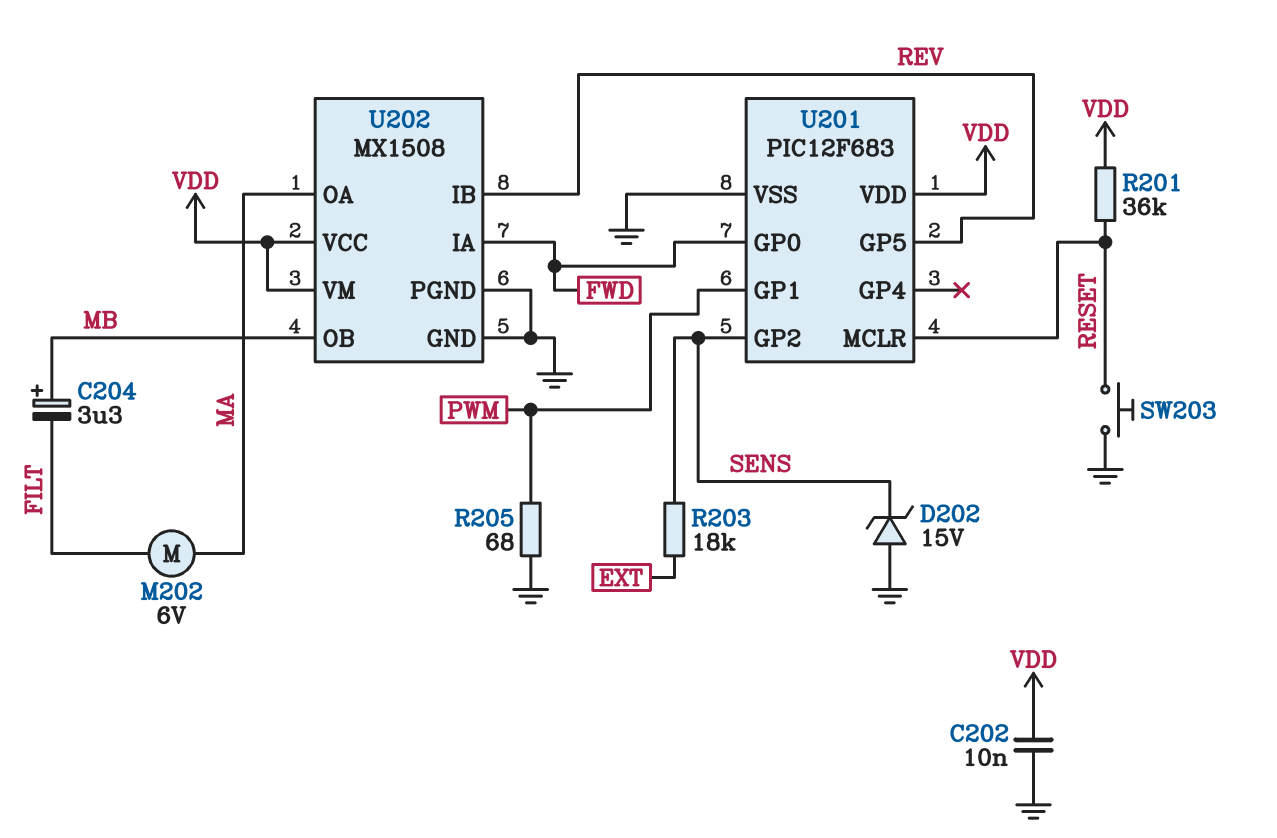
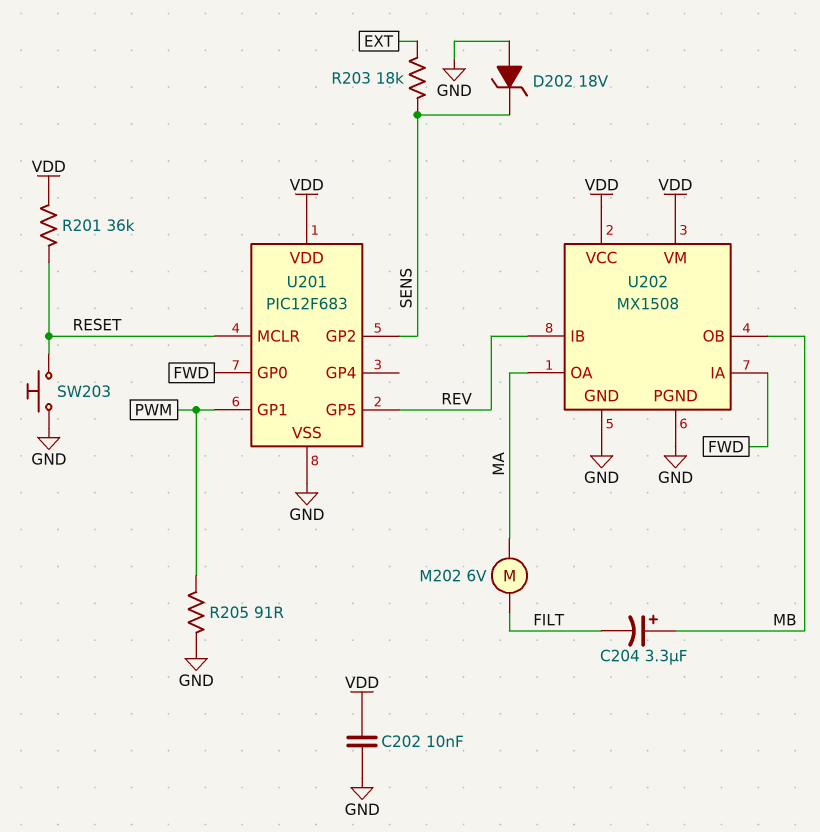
D202: zener 15V (A GND, K SENS) -> zener 18V (A GND, K SENS)
R205: 68 (GND, PWM) -> 91 (GND, PWM)

